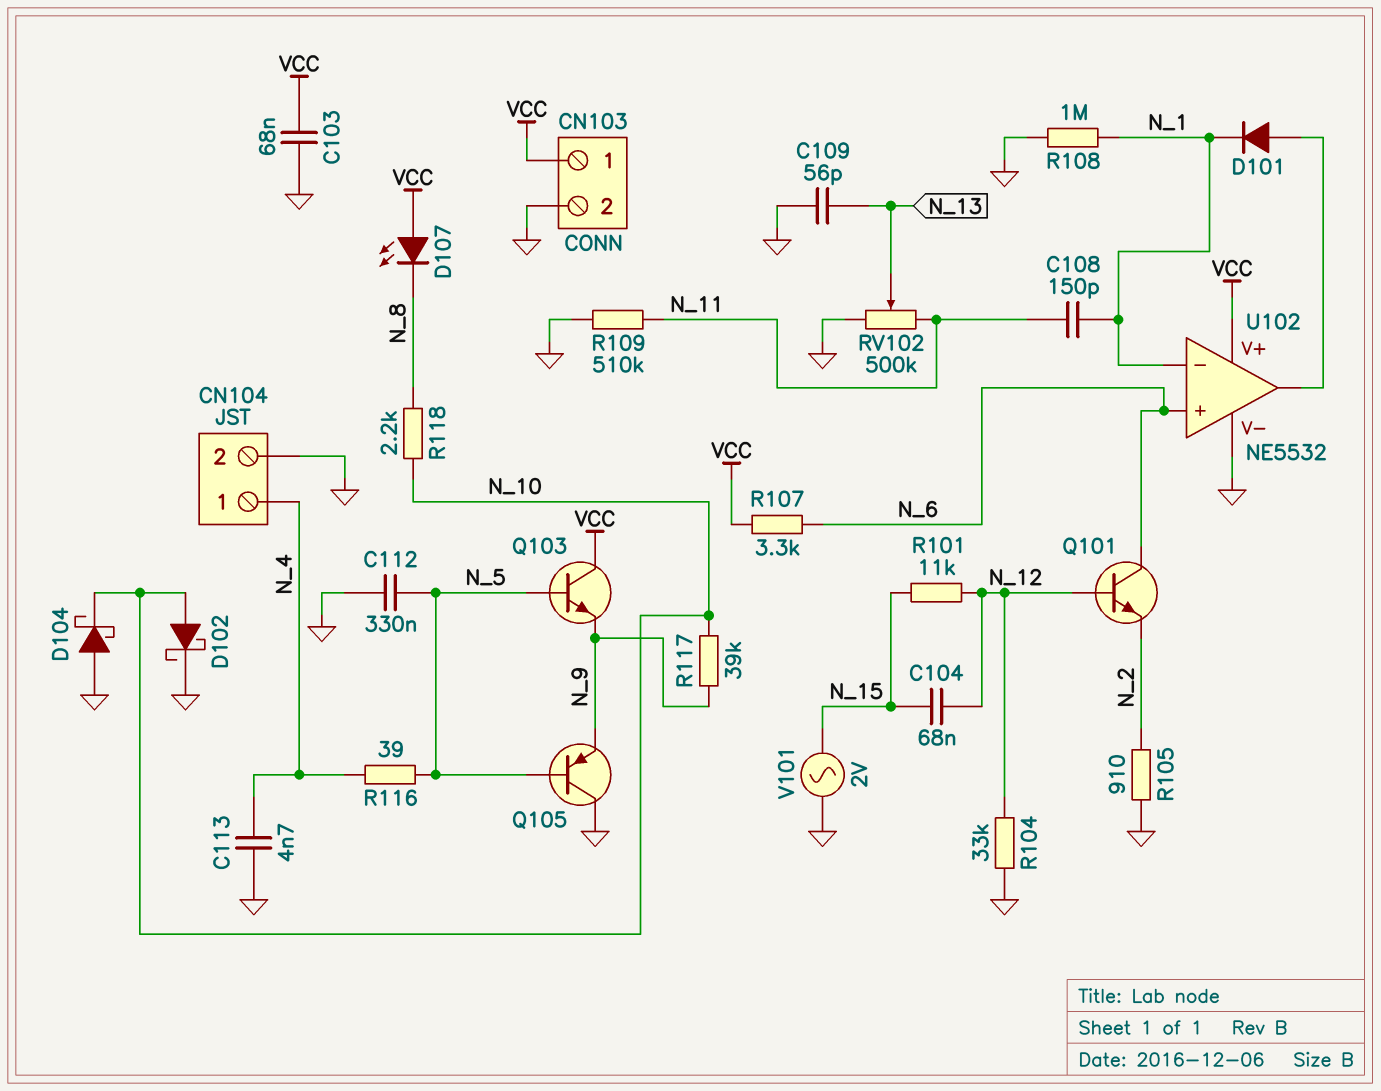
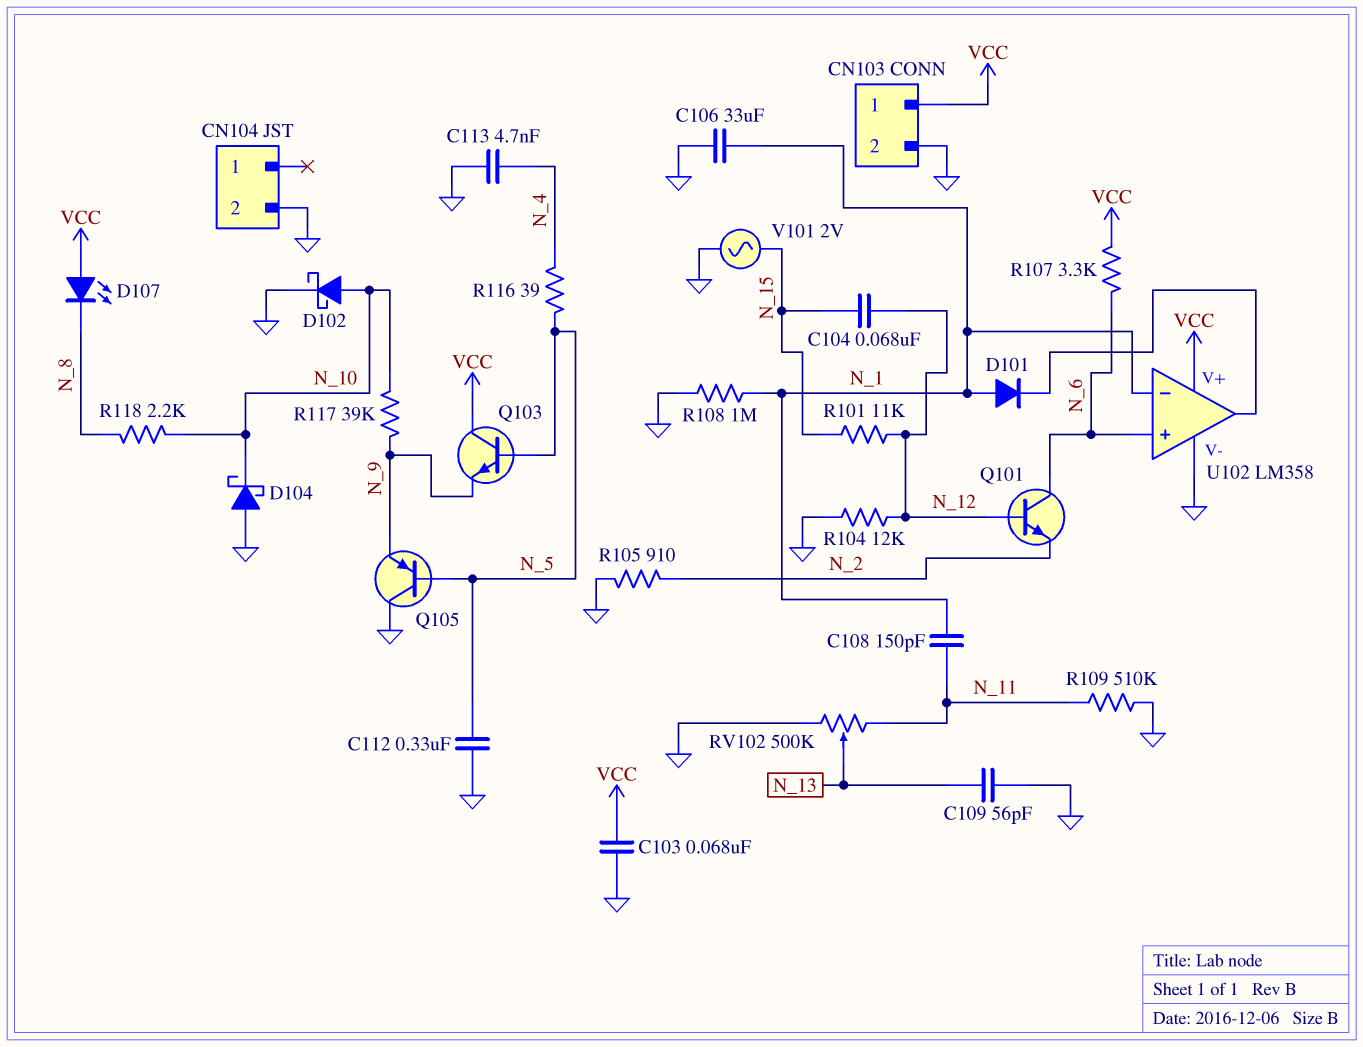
C106: none -> 33uF (GND, N_1)
CN104 pin 1: N_4 -> none
D101: diode (A U102/out, K N_1) -> diode (A N_1, K U102/out)
R104: 33k (GND, N_12) -> 12k (GND, N_12)
U102: NE5532 -> LM358

